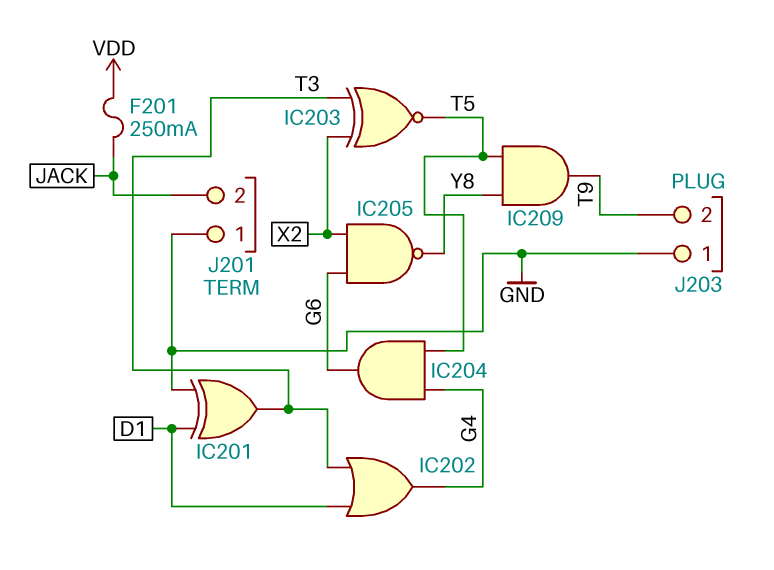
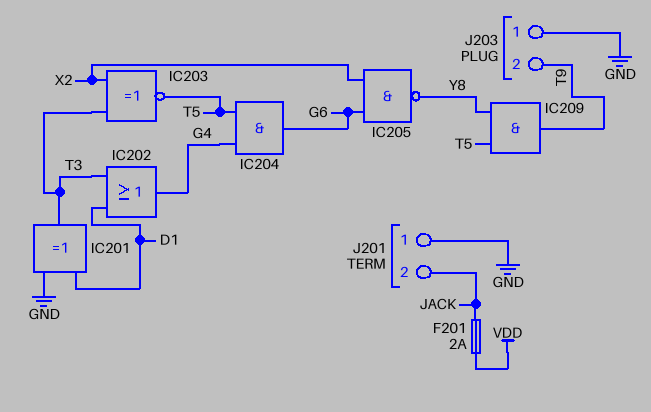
F201: 250mA (JACK, VDD) -> 2A (JACK, VDD)

